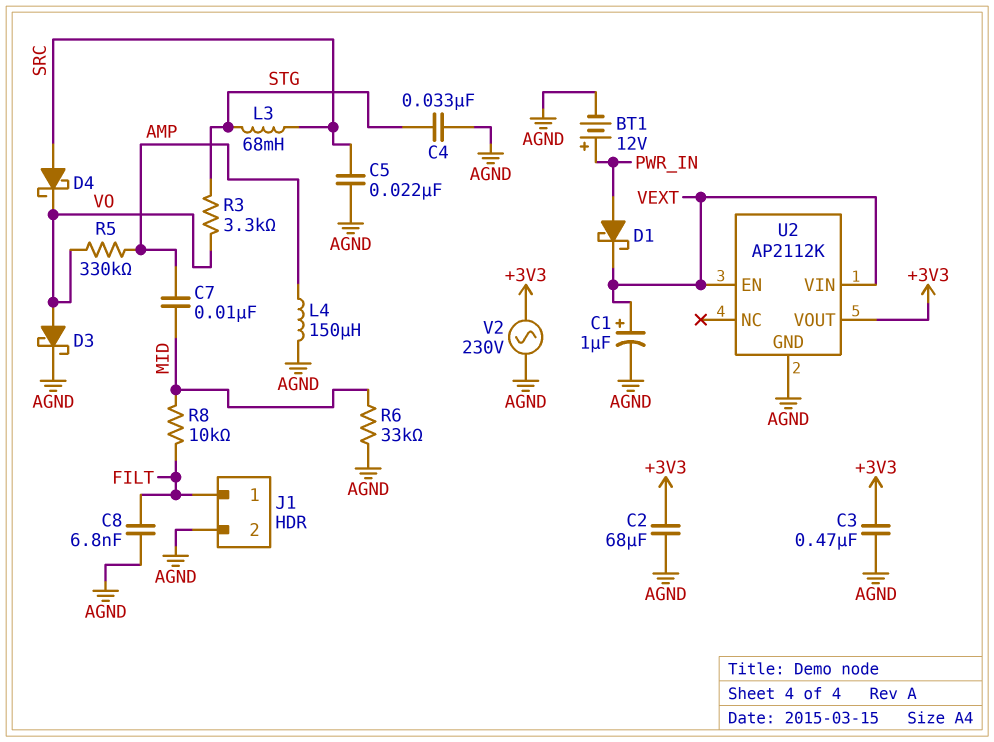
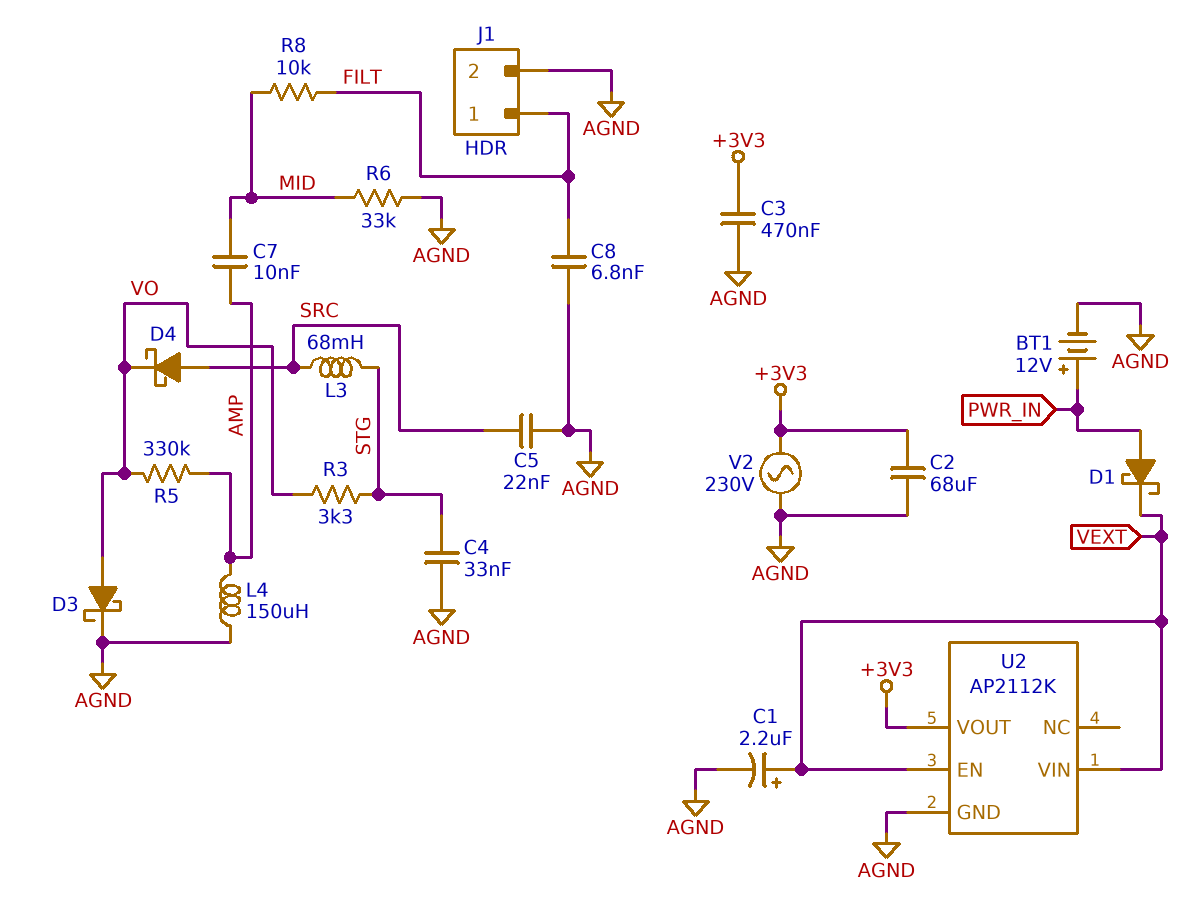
C1: 1uF (plus VEXT, minus AGND) -> 2.2uF (plus VEXT, minus AGND)

